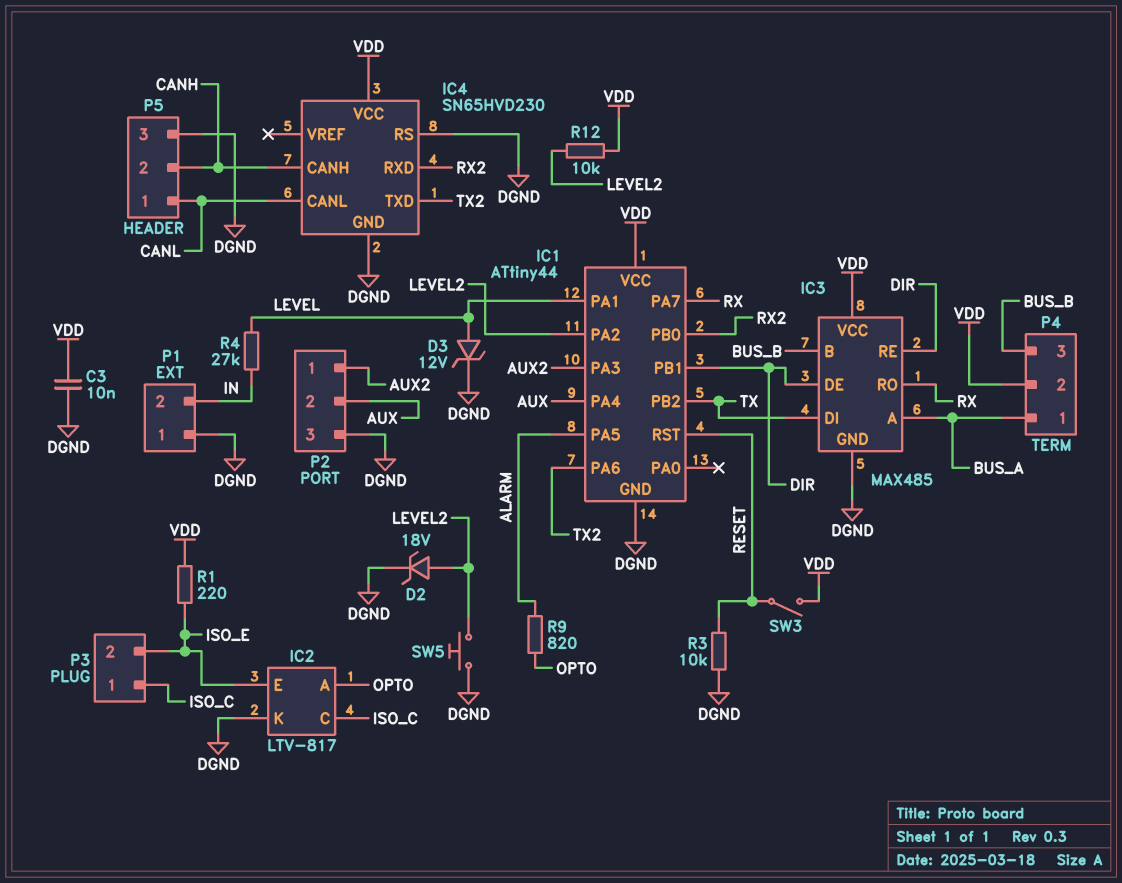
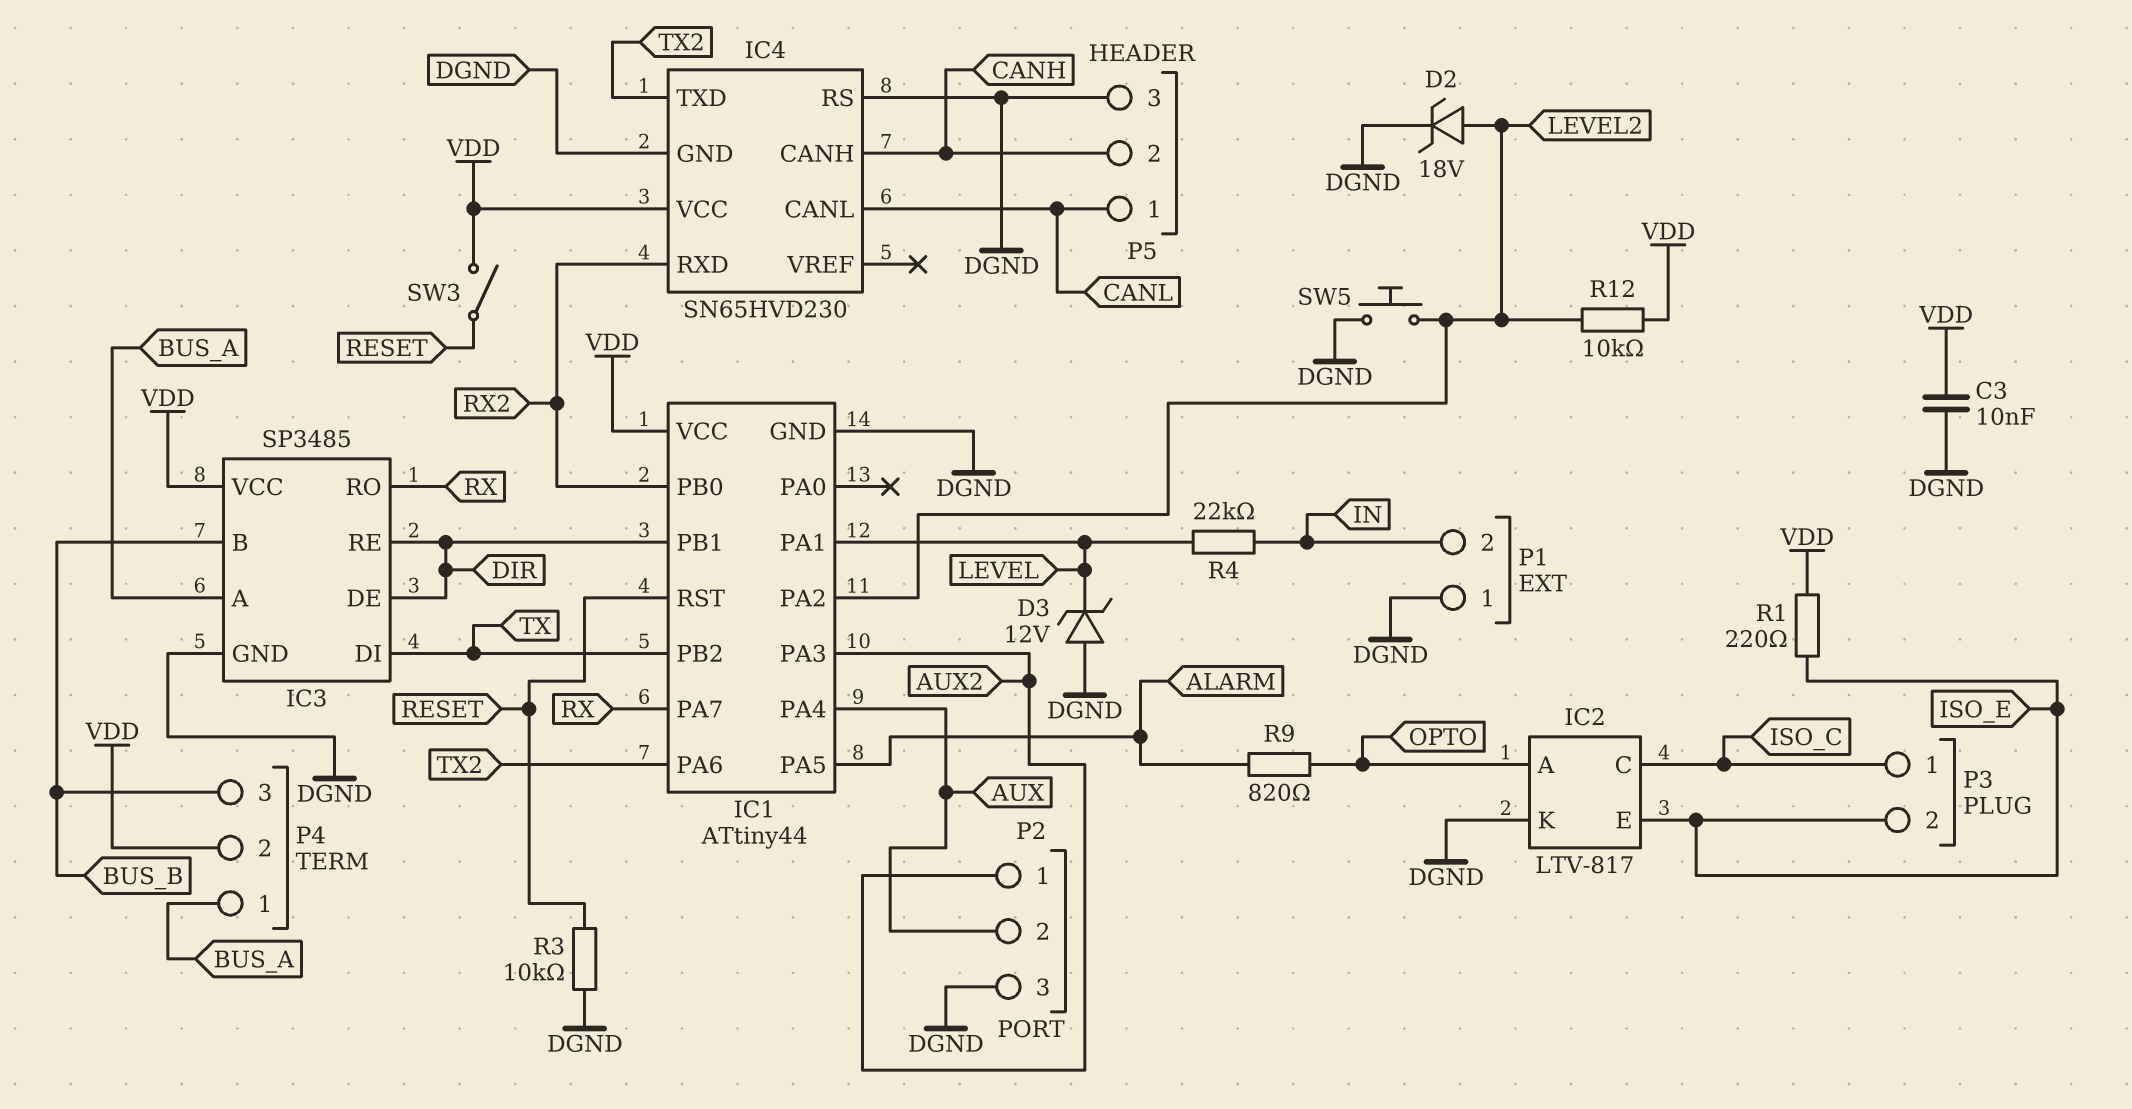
D3: zener 12V (A LEVEL, K DGND) -> zener 12V (A DGND, K LEVEL)
IC3: MAX485 -> SP3485
R4: 27k (IN, LEVEL) -> 22k (IN, LEVEL)

